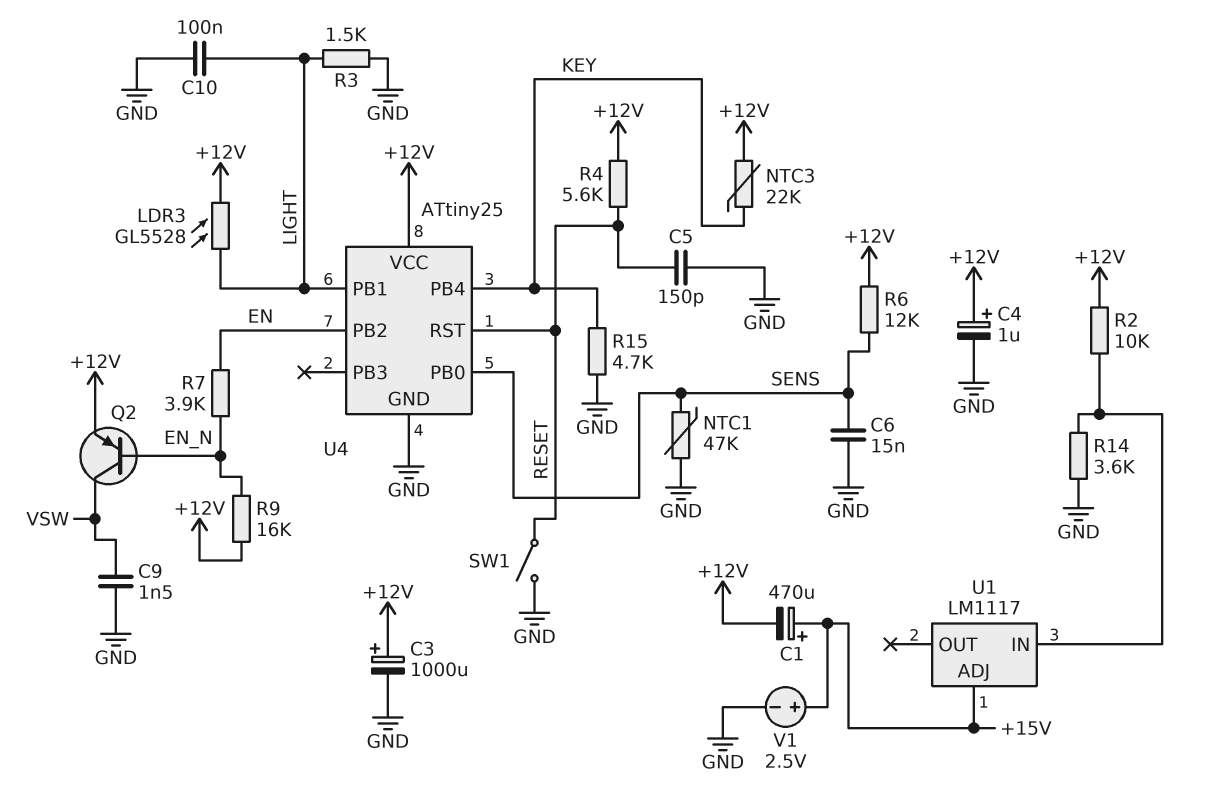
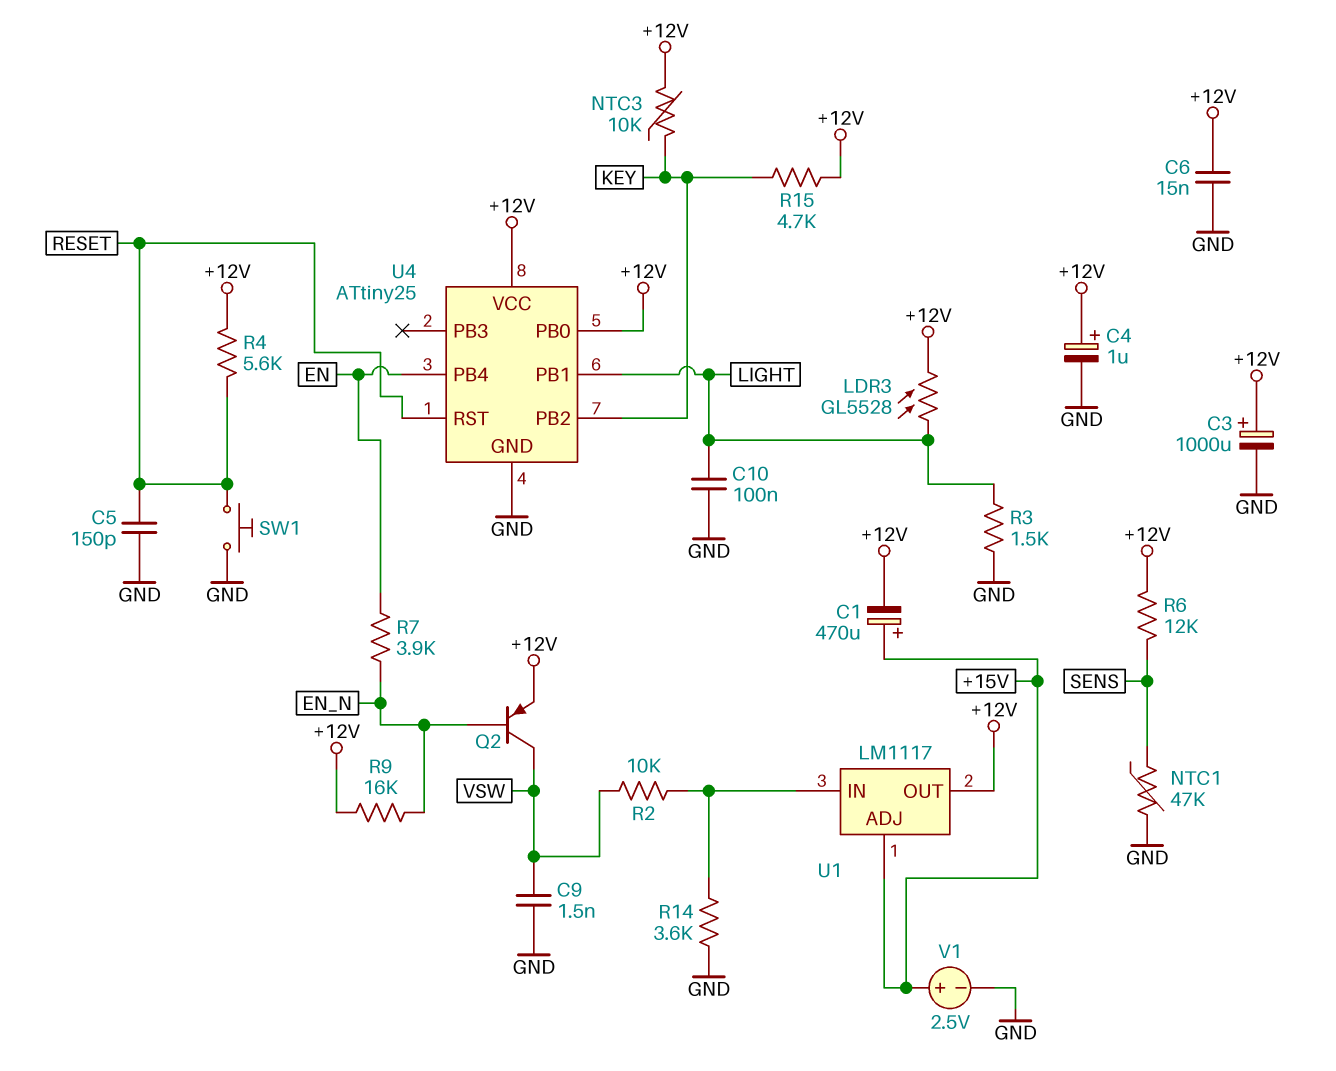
C6: 15nF (GND, SENS) -> 15nF (+12V, GND)
NTC3: 22k (+12V, KEY) -> 10k (+12V, KEY)
R2: 10k (+12V, U1/IN) -> 10k (U1/IN, VSW)
R15: 4.7k (GND, KEY) -> 4.7k (+12V, KEY)
SW1: switch (GND, RESET) -> button (GND, RESET)
U1 pin OUT: none -> +12V
U4 pin PB0: SENS -> +12V
U4 pin PB2: EN -> KEY
U4 pin PB4: KEY -> EN

